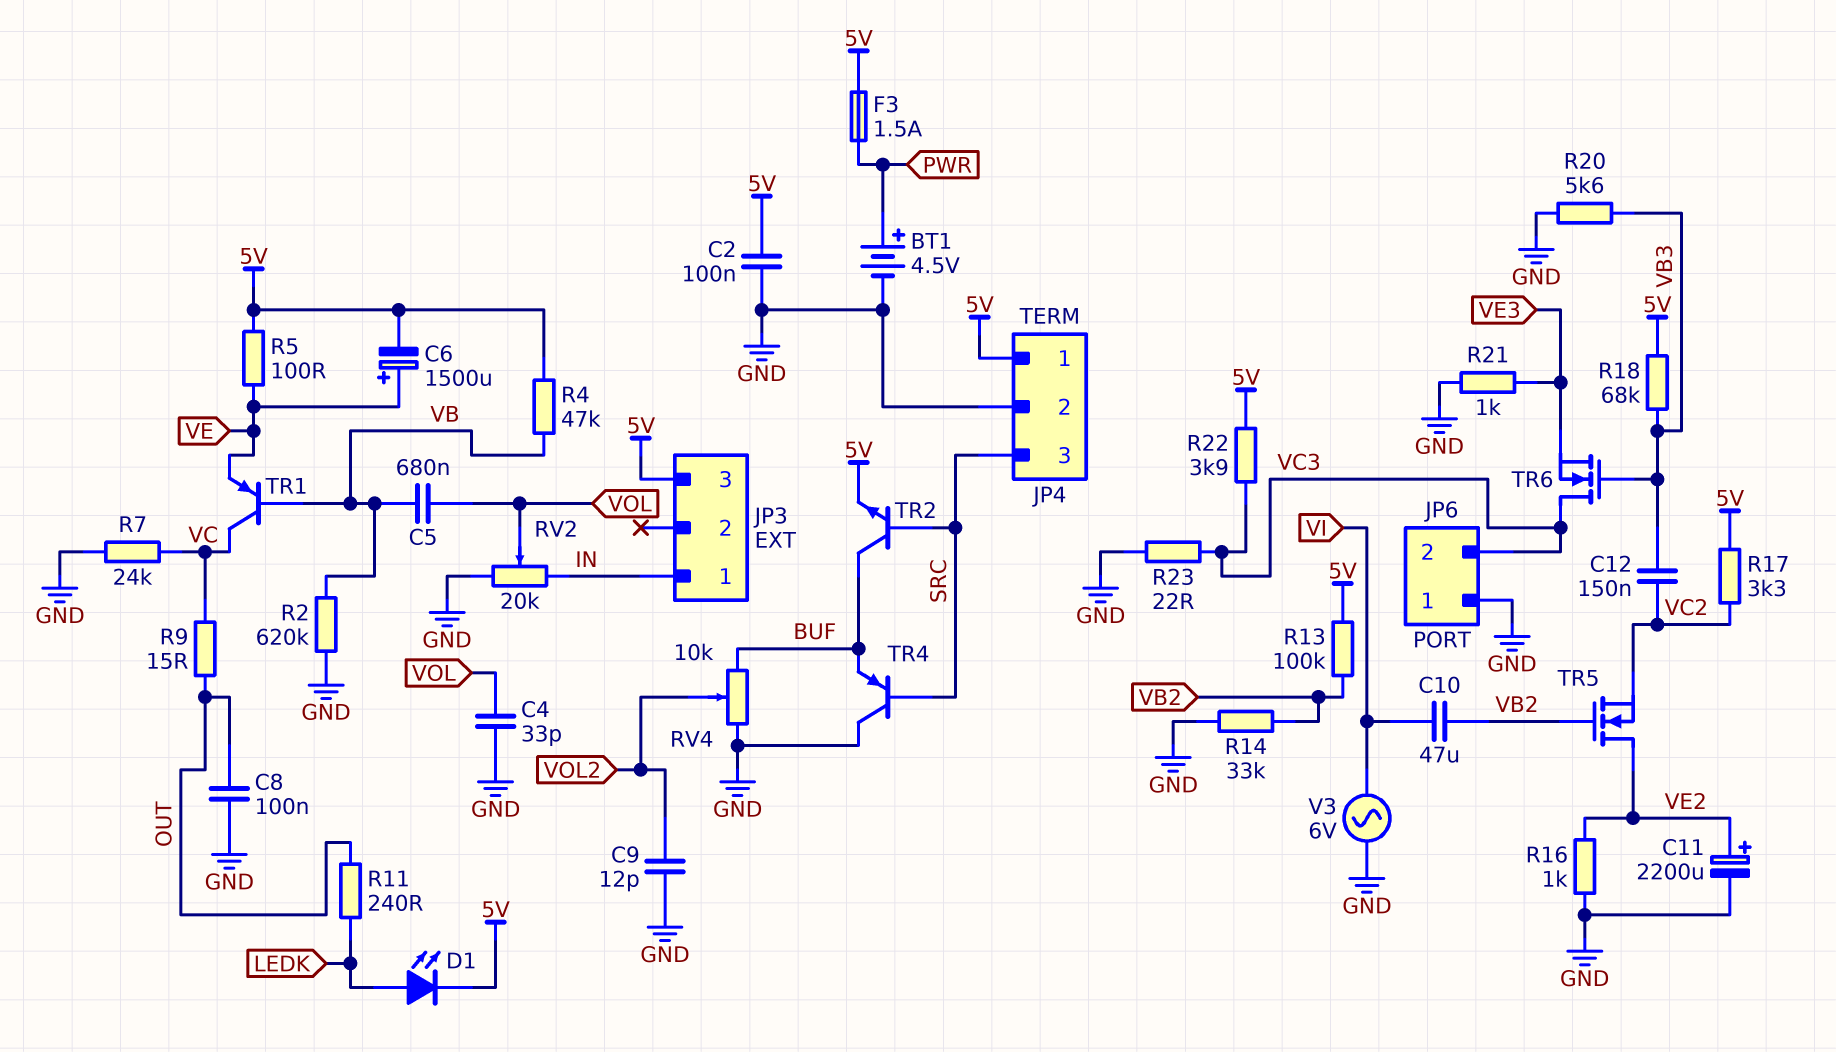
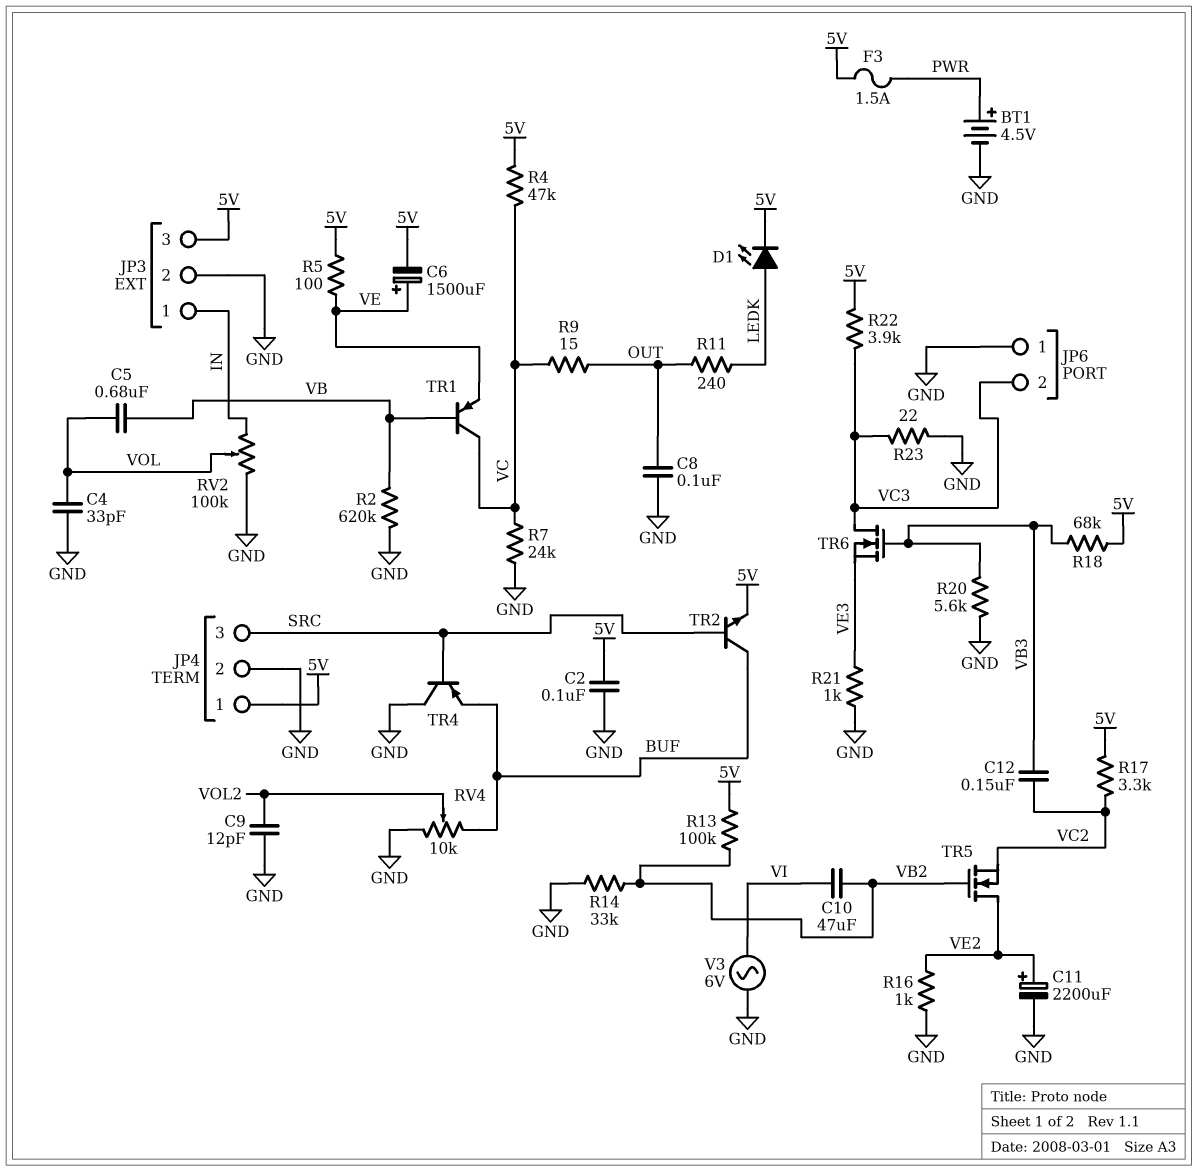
JP3 pin 2: none -> GND
R4: 47k (5V, VB) -> 47k (5V, VC)
RV2: 20k (GND, IN, wiper VOL) -> 100k (GND, IN, wiper VOL)

